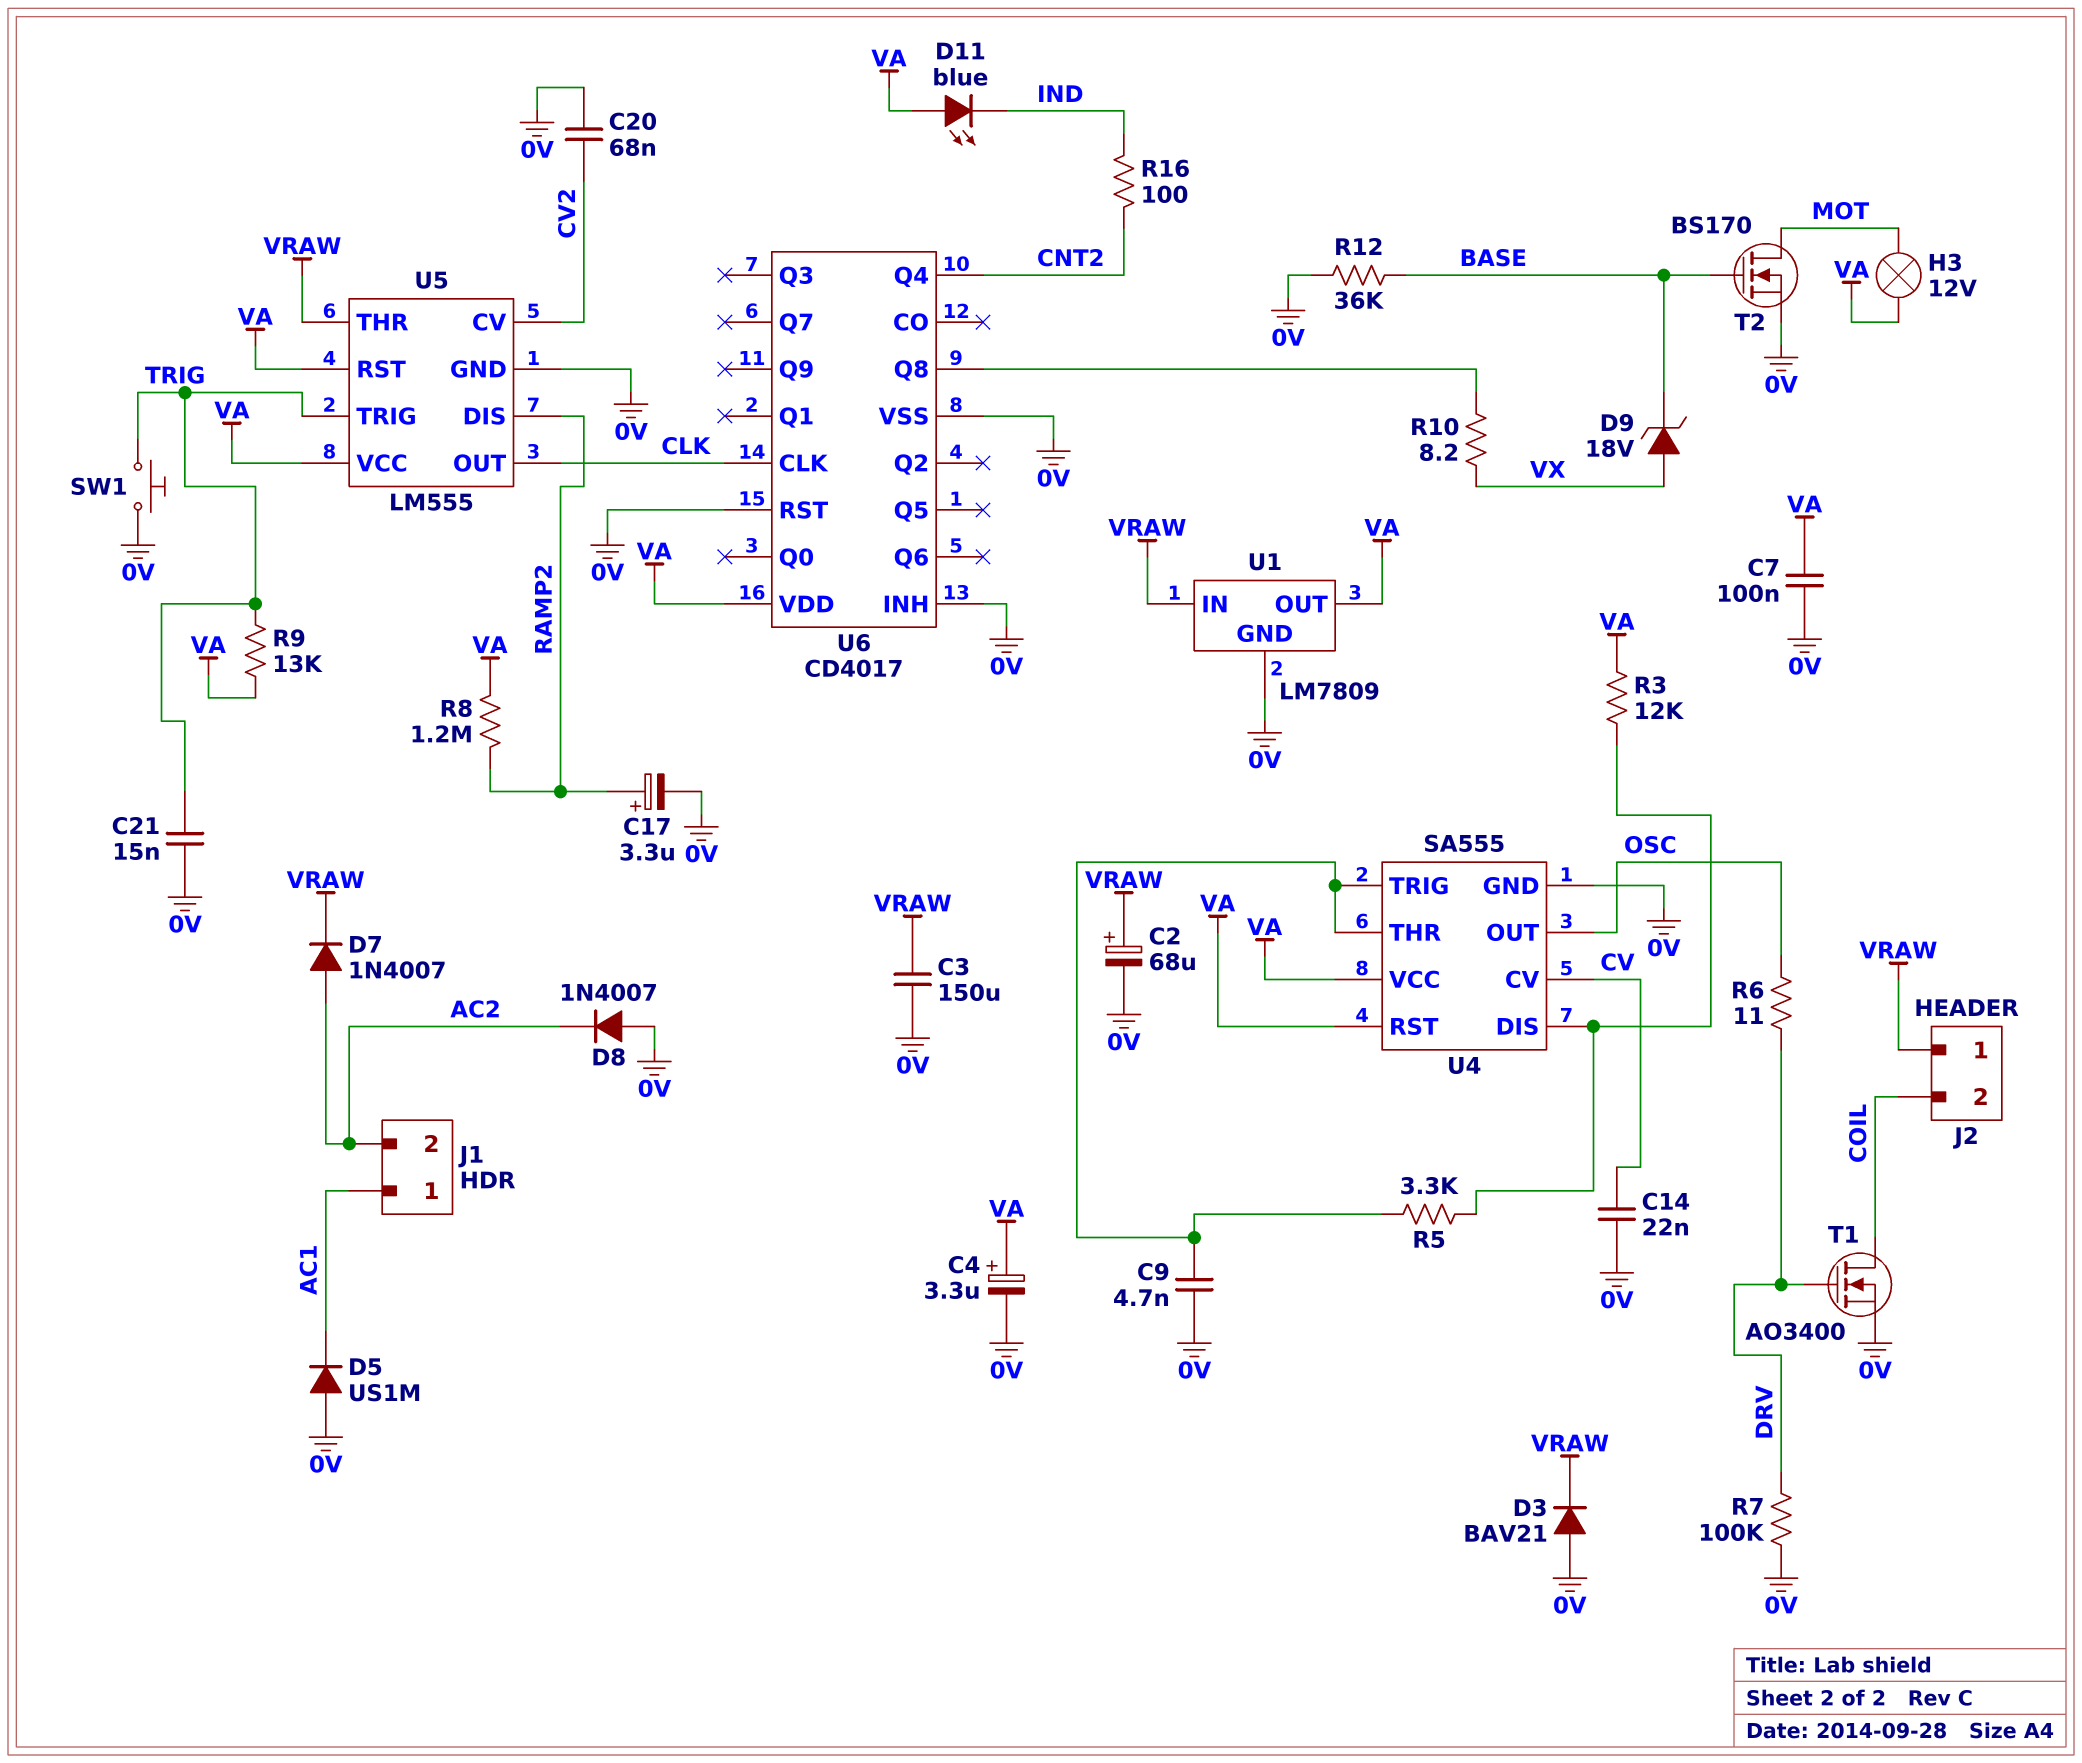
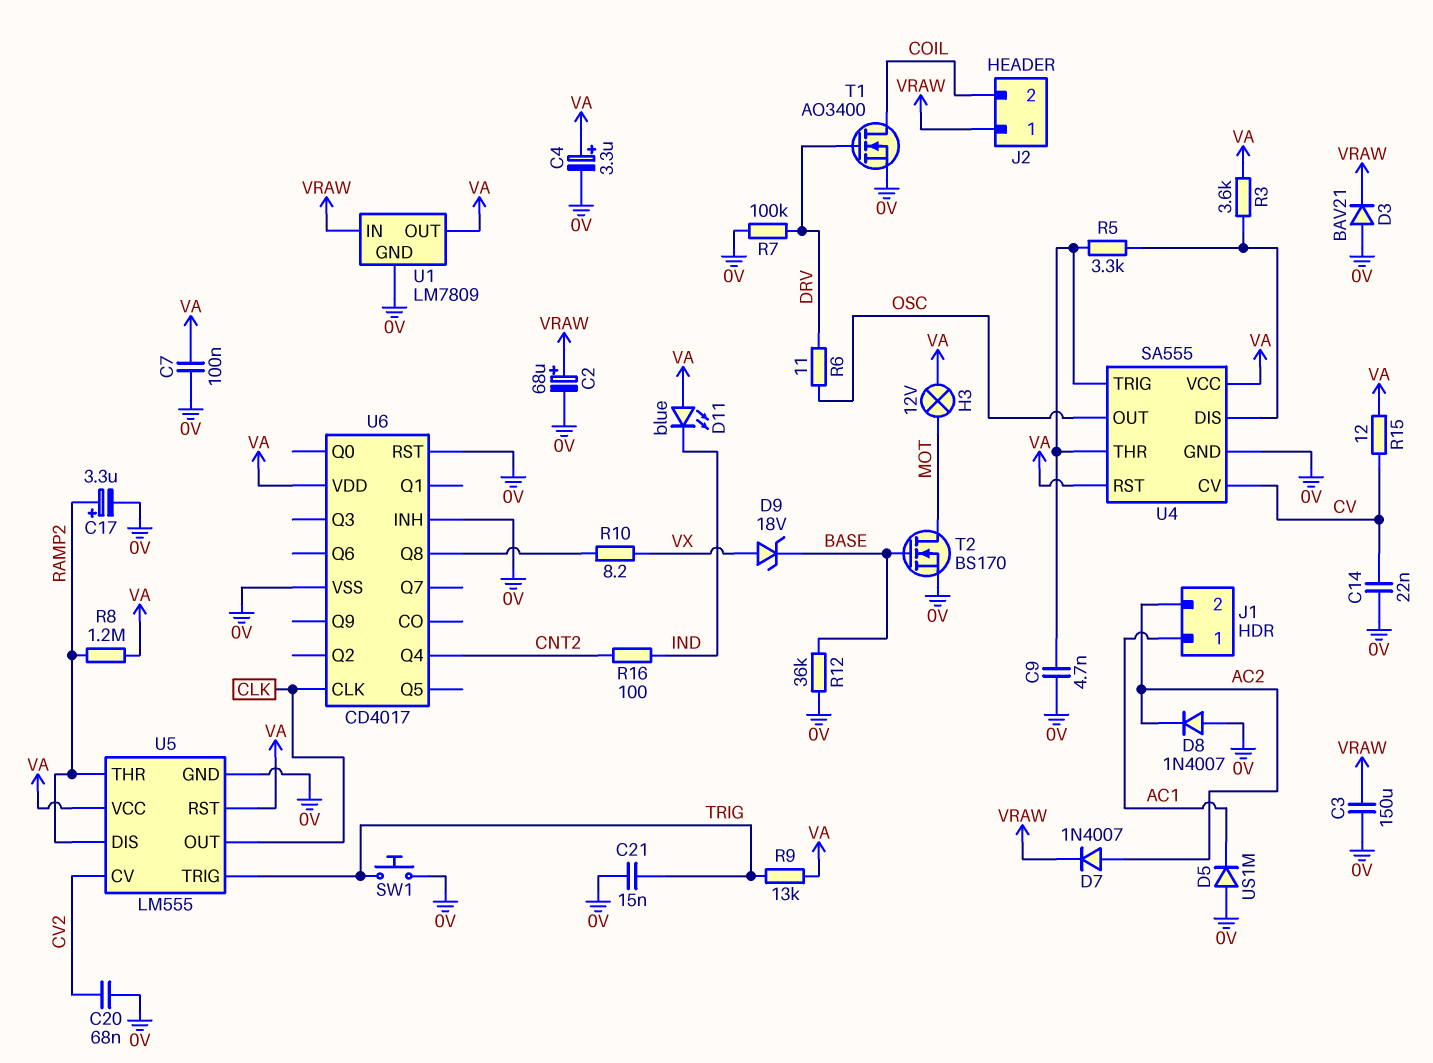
R3: 12k (U4/DIS, VA) -> 3.6k (U4/DIS, VA)
R15: none -> 12 (CV, VA)
U5 pin THR: VRAW -> RAMP2

